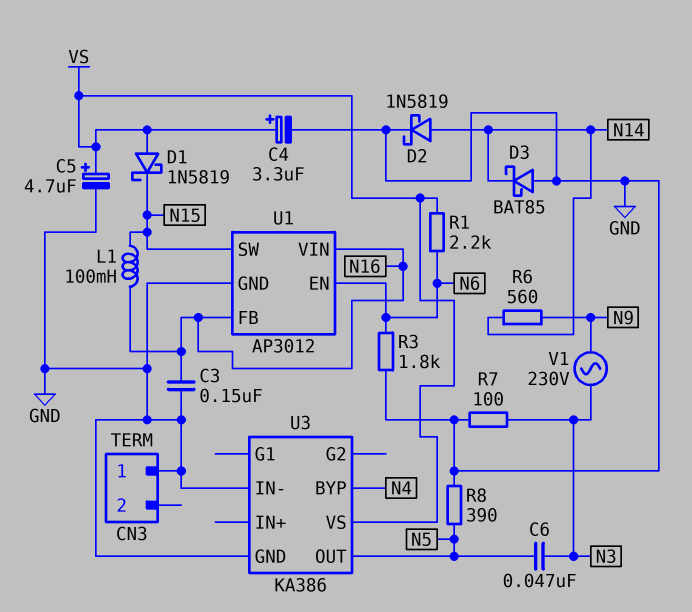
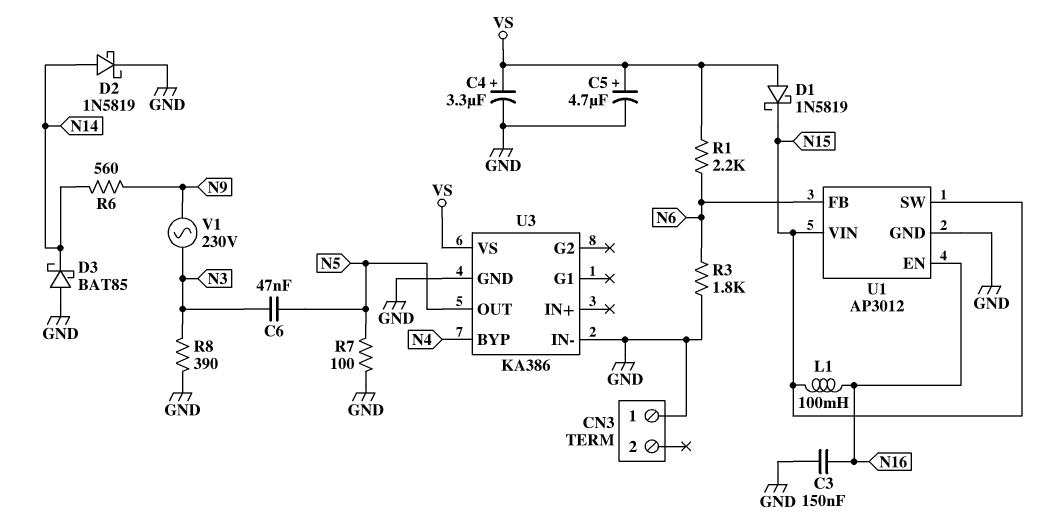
R7: 100 (GND, N3) -> 100 (GND, N5)
R8: 390 (GND, N5) -> 390 (GND, N3)
U1 pin EN: N6 -> N16
U1 pin FB: N16 -> N6
U1 pin VIN: N16 -> N15

